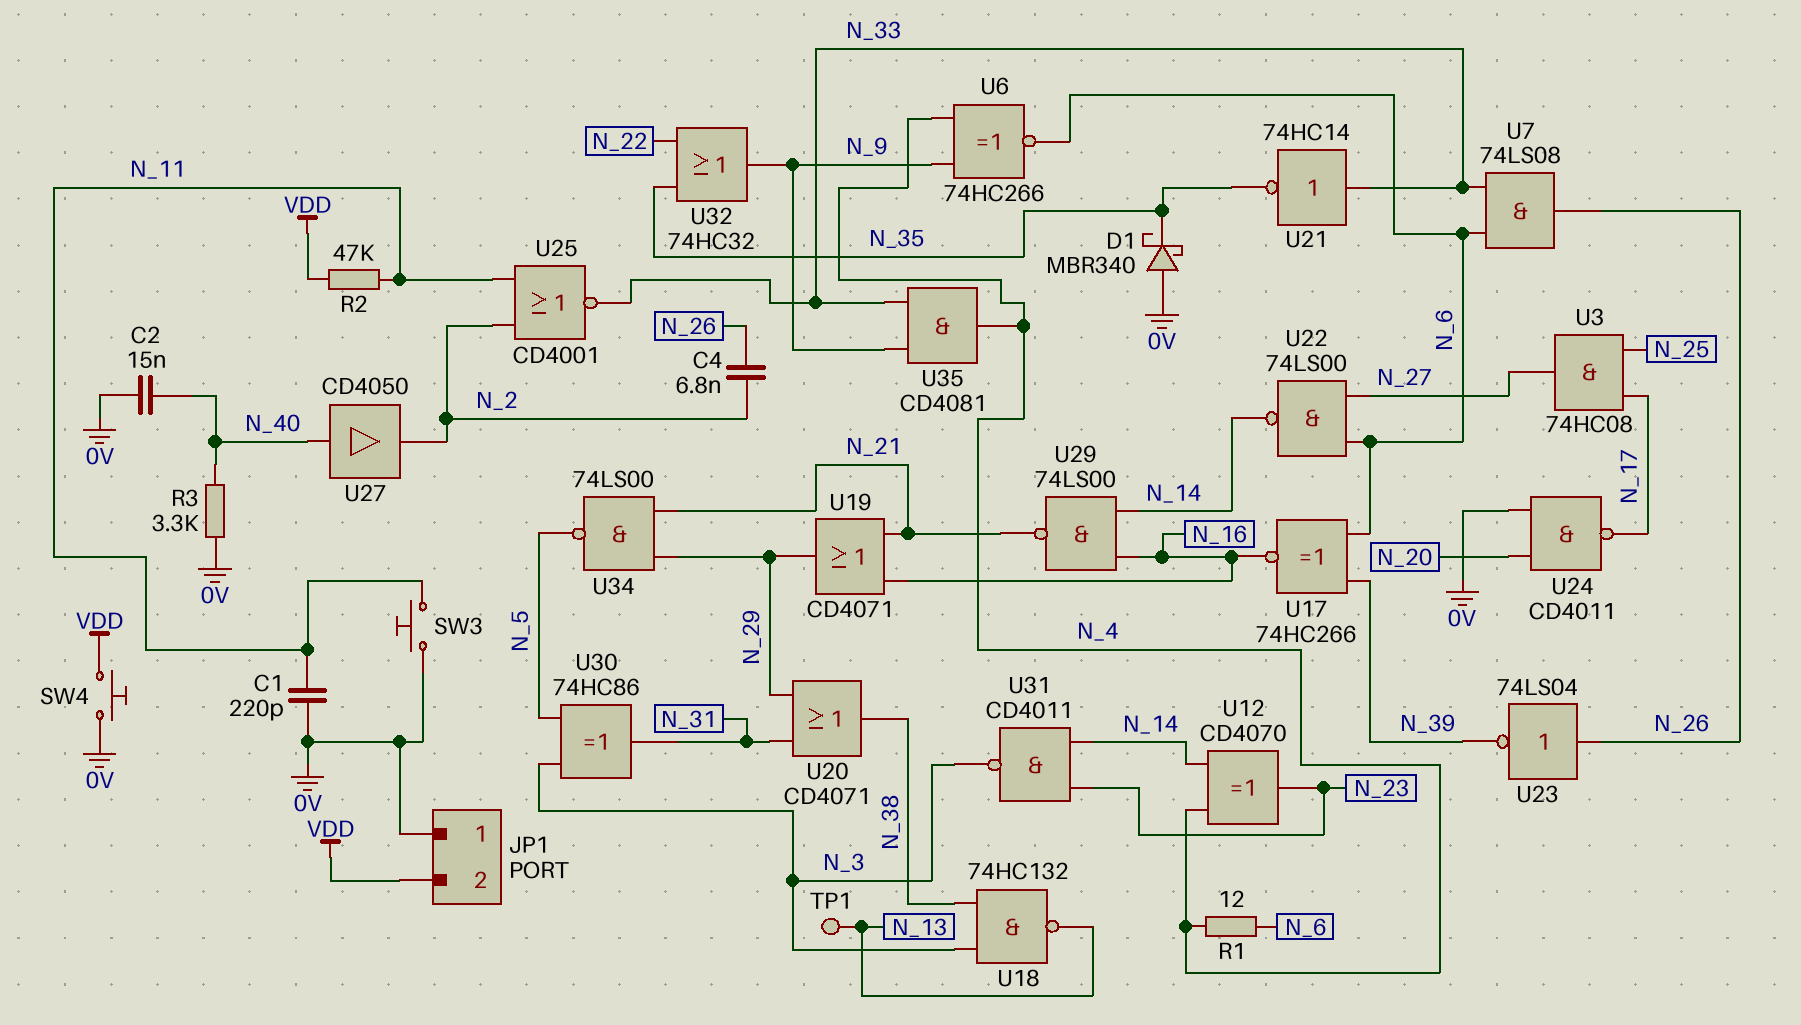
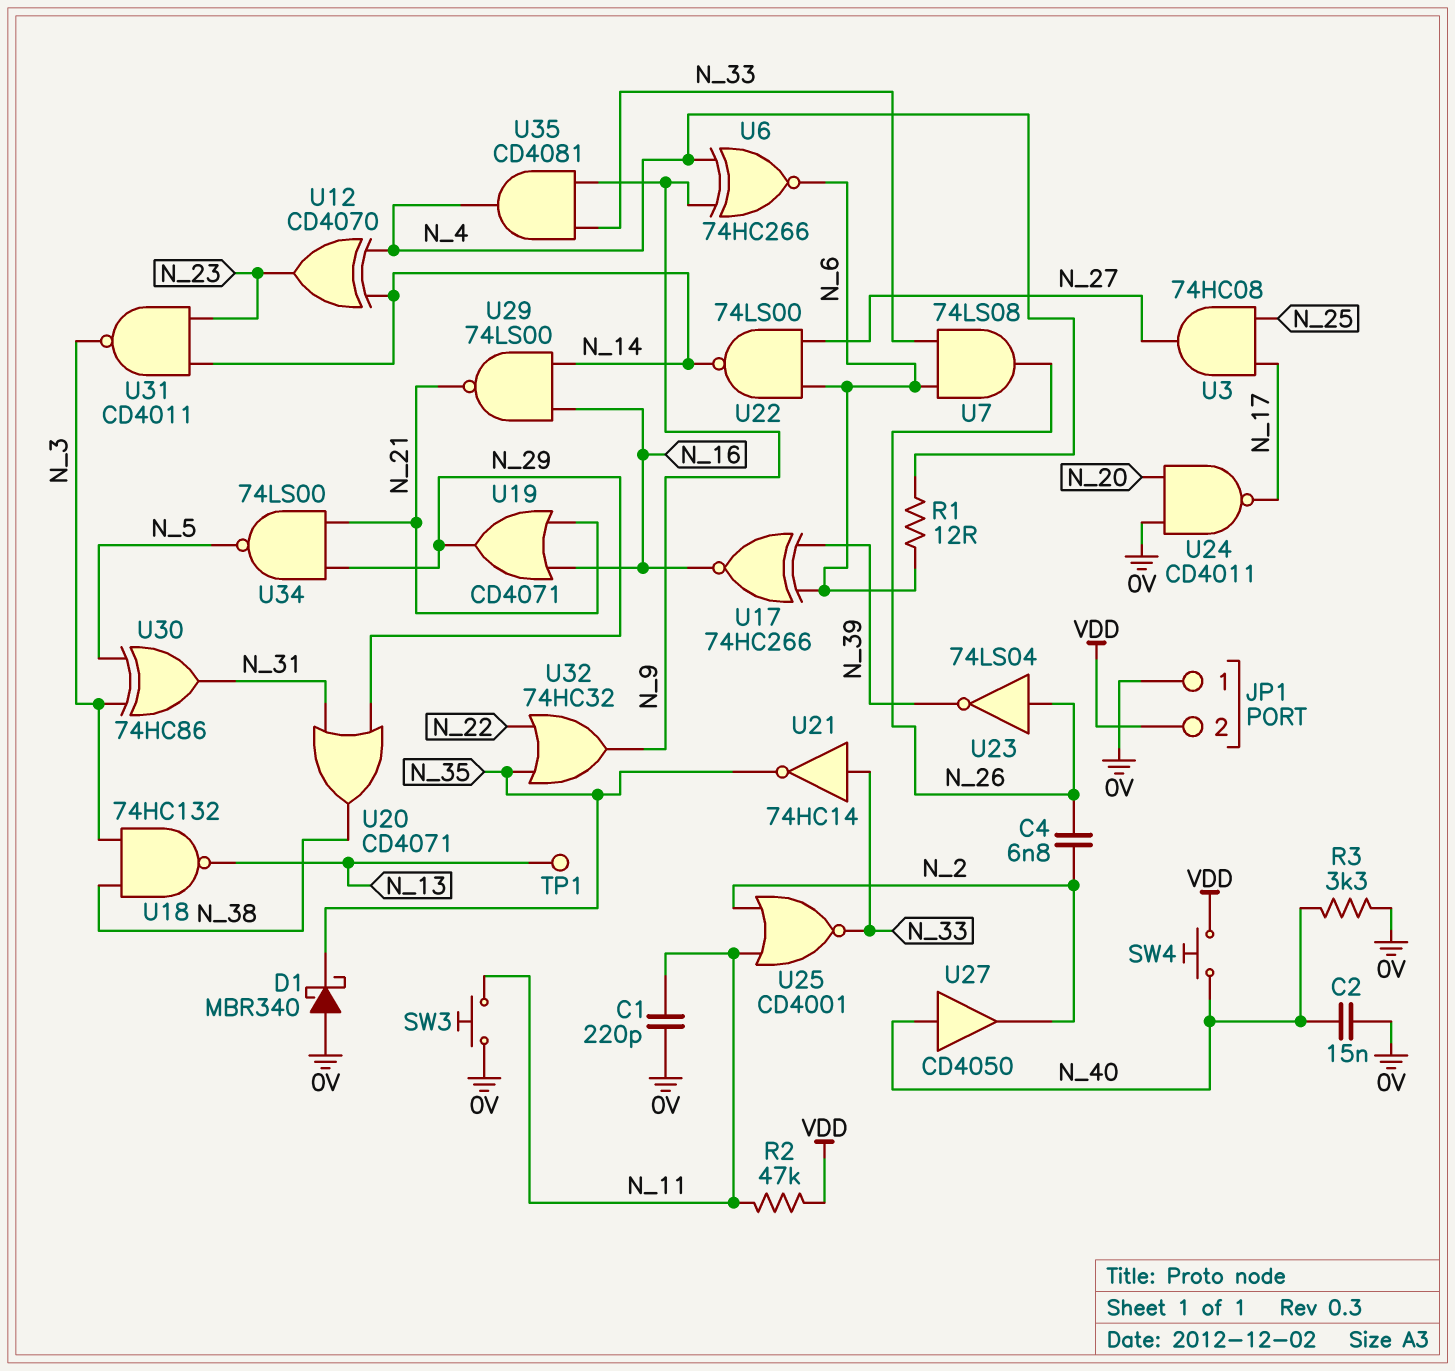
SW4: button (0V, VDD) -> button (N_40, VDD)

